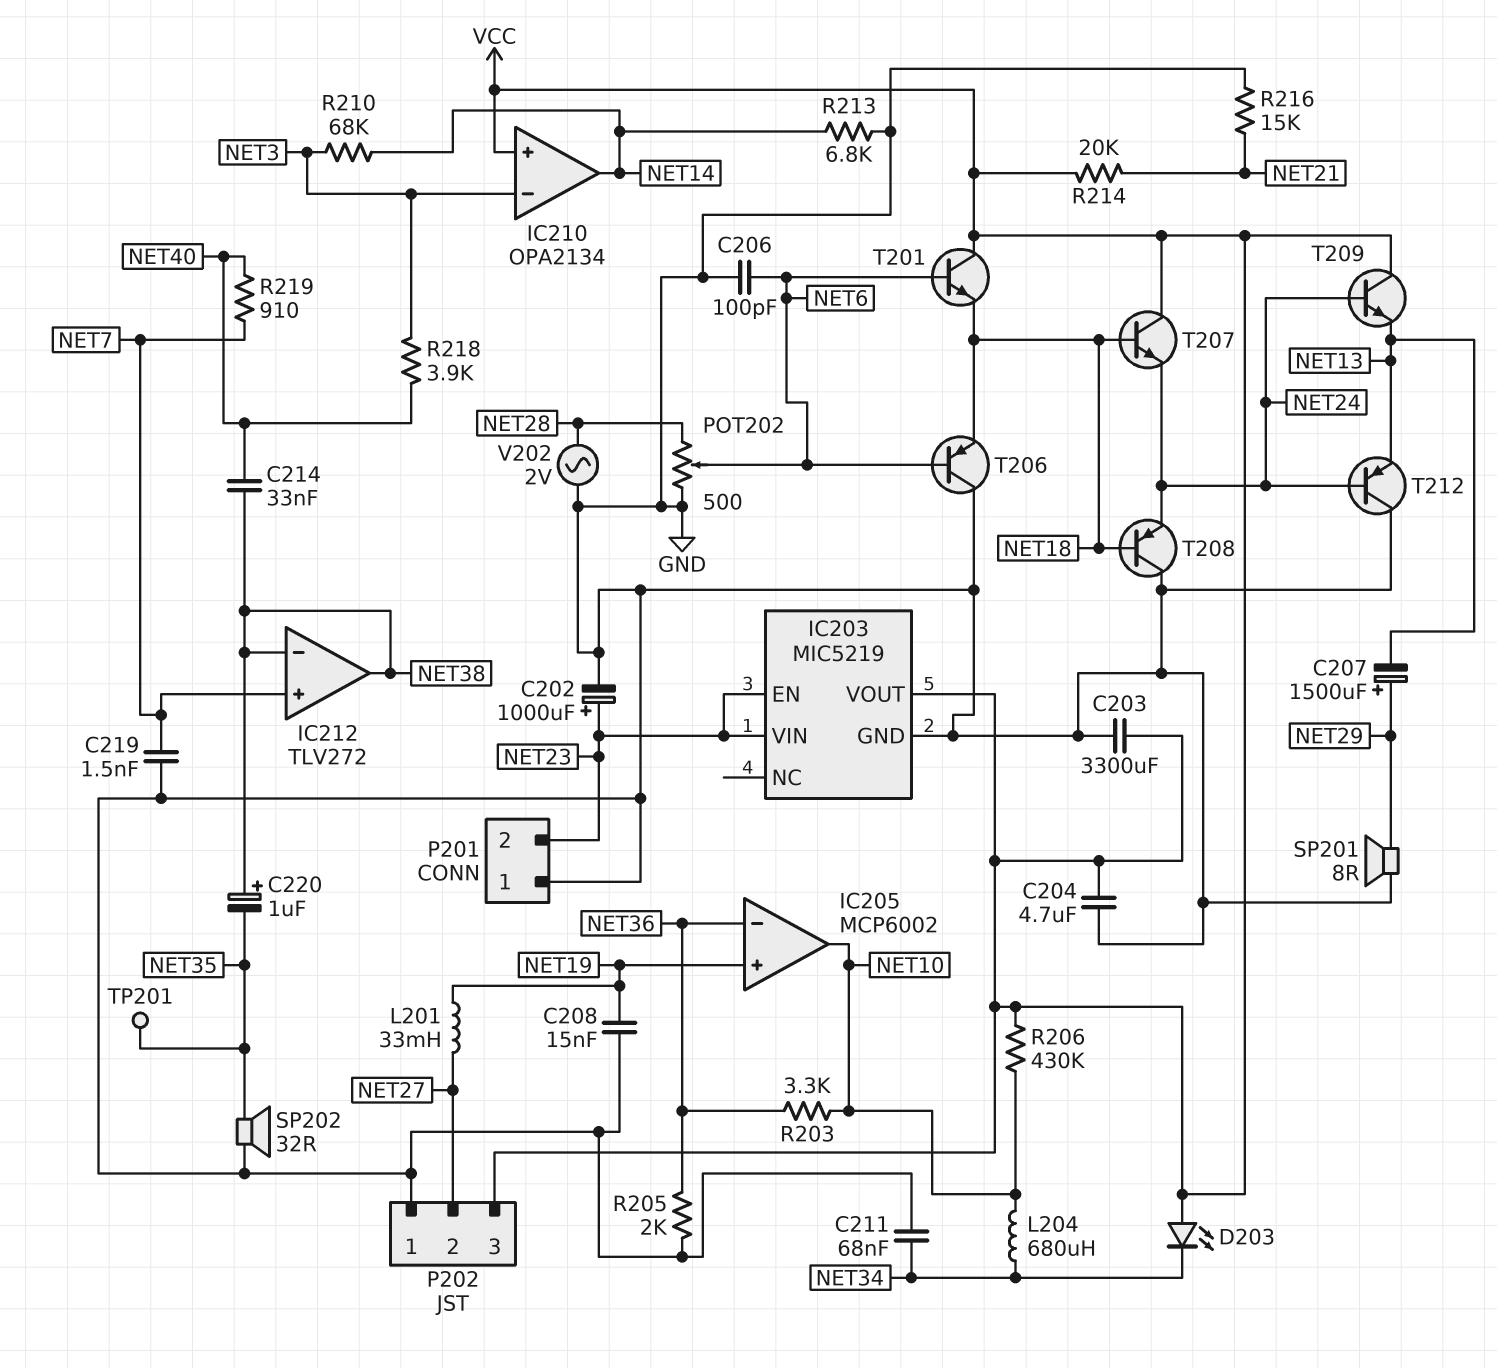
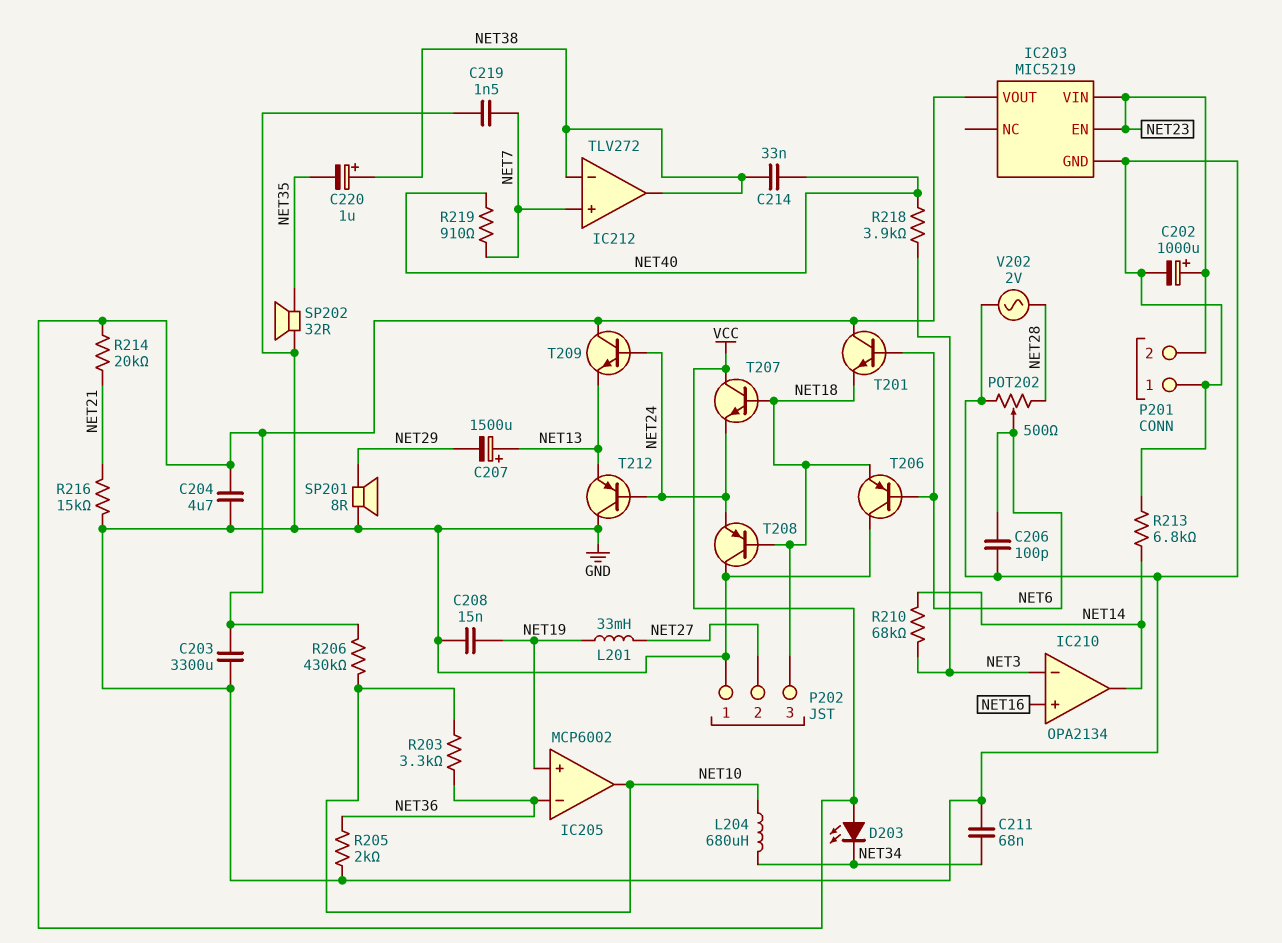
C207: 1500uF (plus NET29, minus NET13) -> 1500uF (plus NET13, minus NET29)
IC210 pin in+: VCC -> NET16
P202 pin 3: VCC -> NET18
TP201: test point (NET35) -> none

